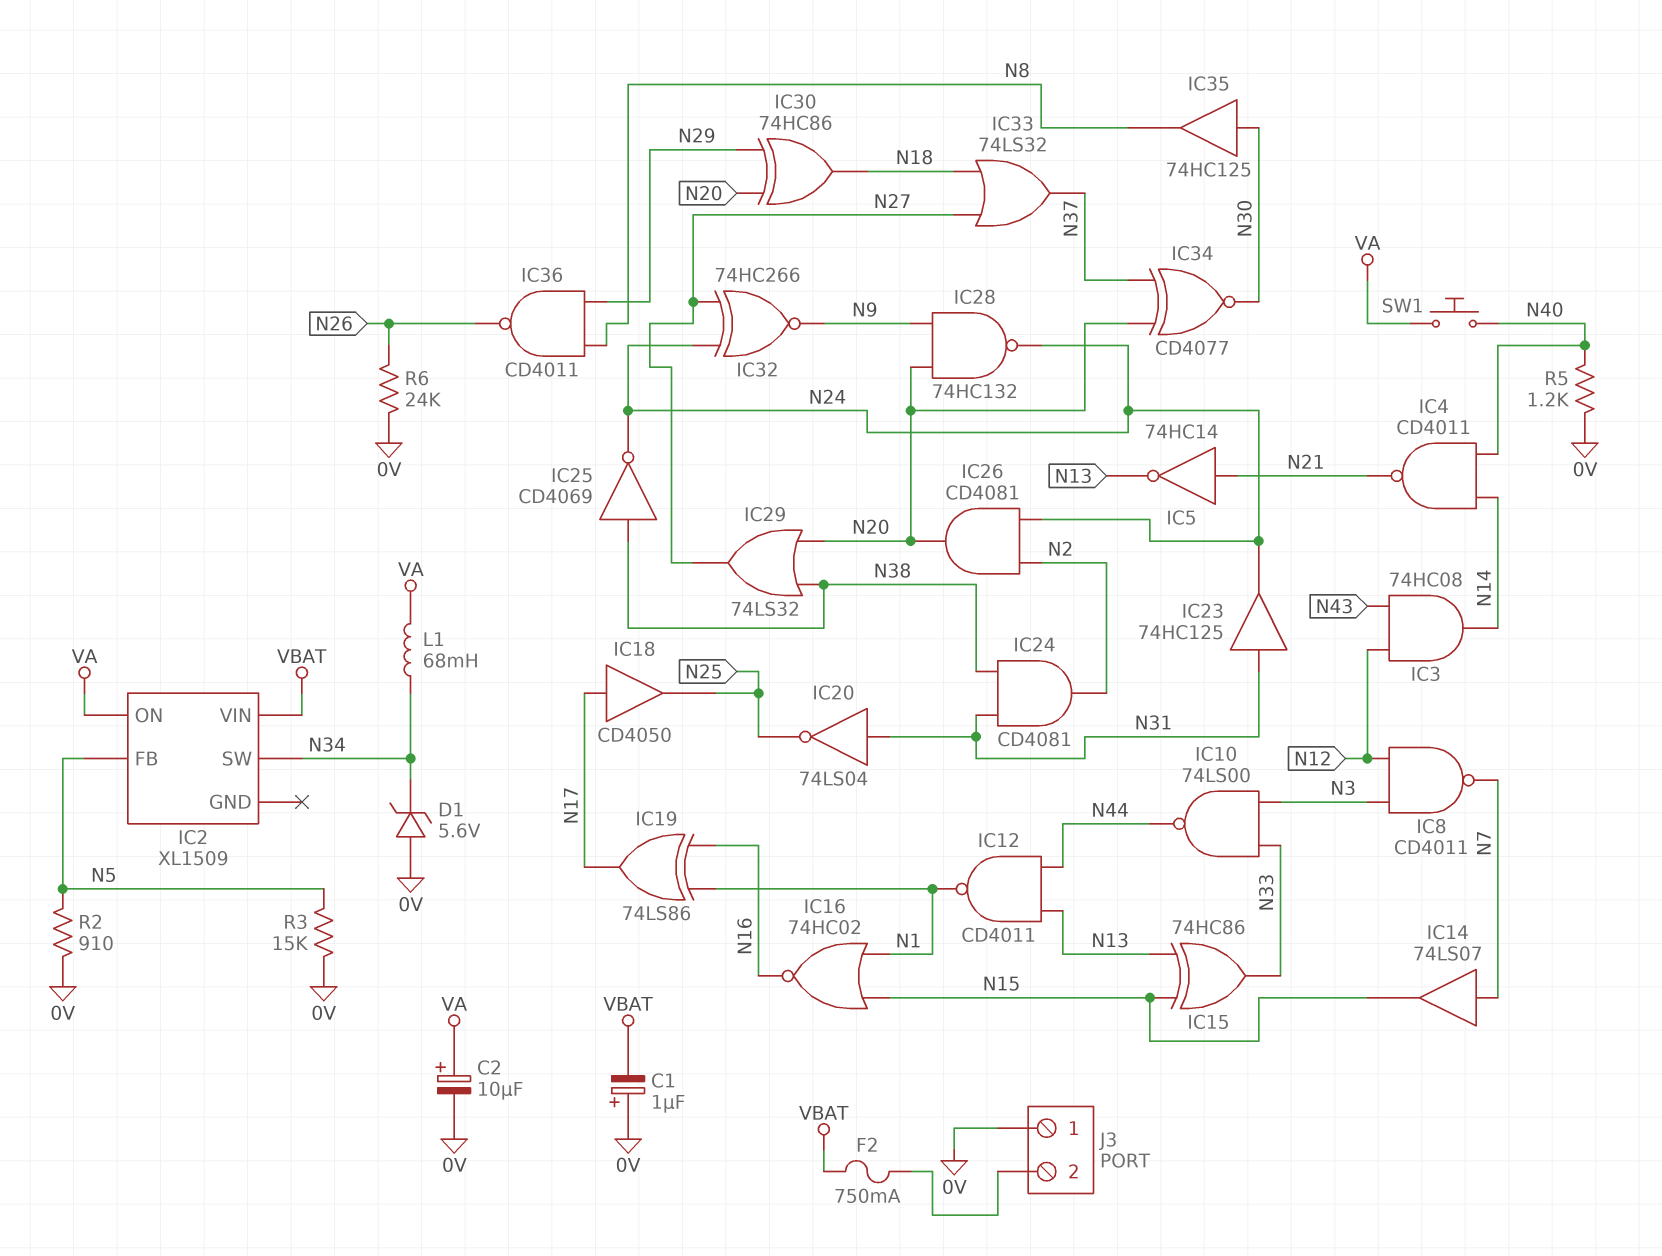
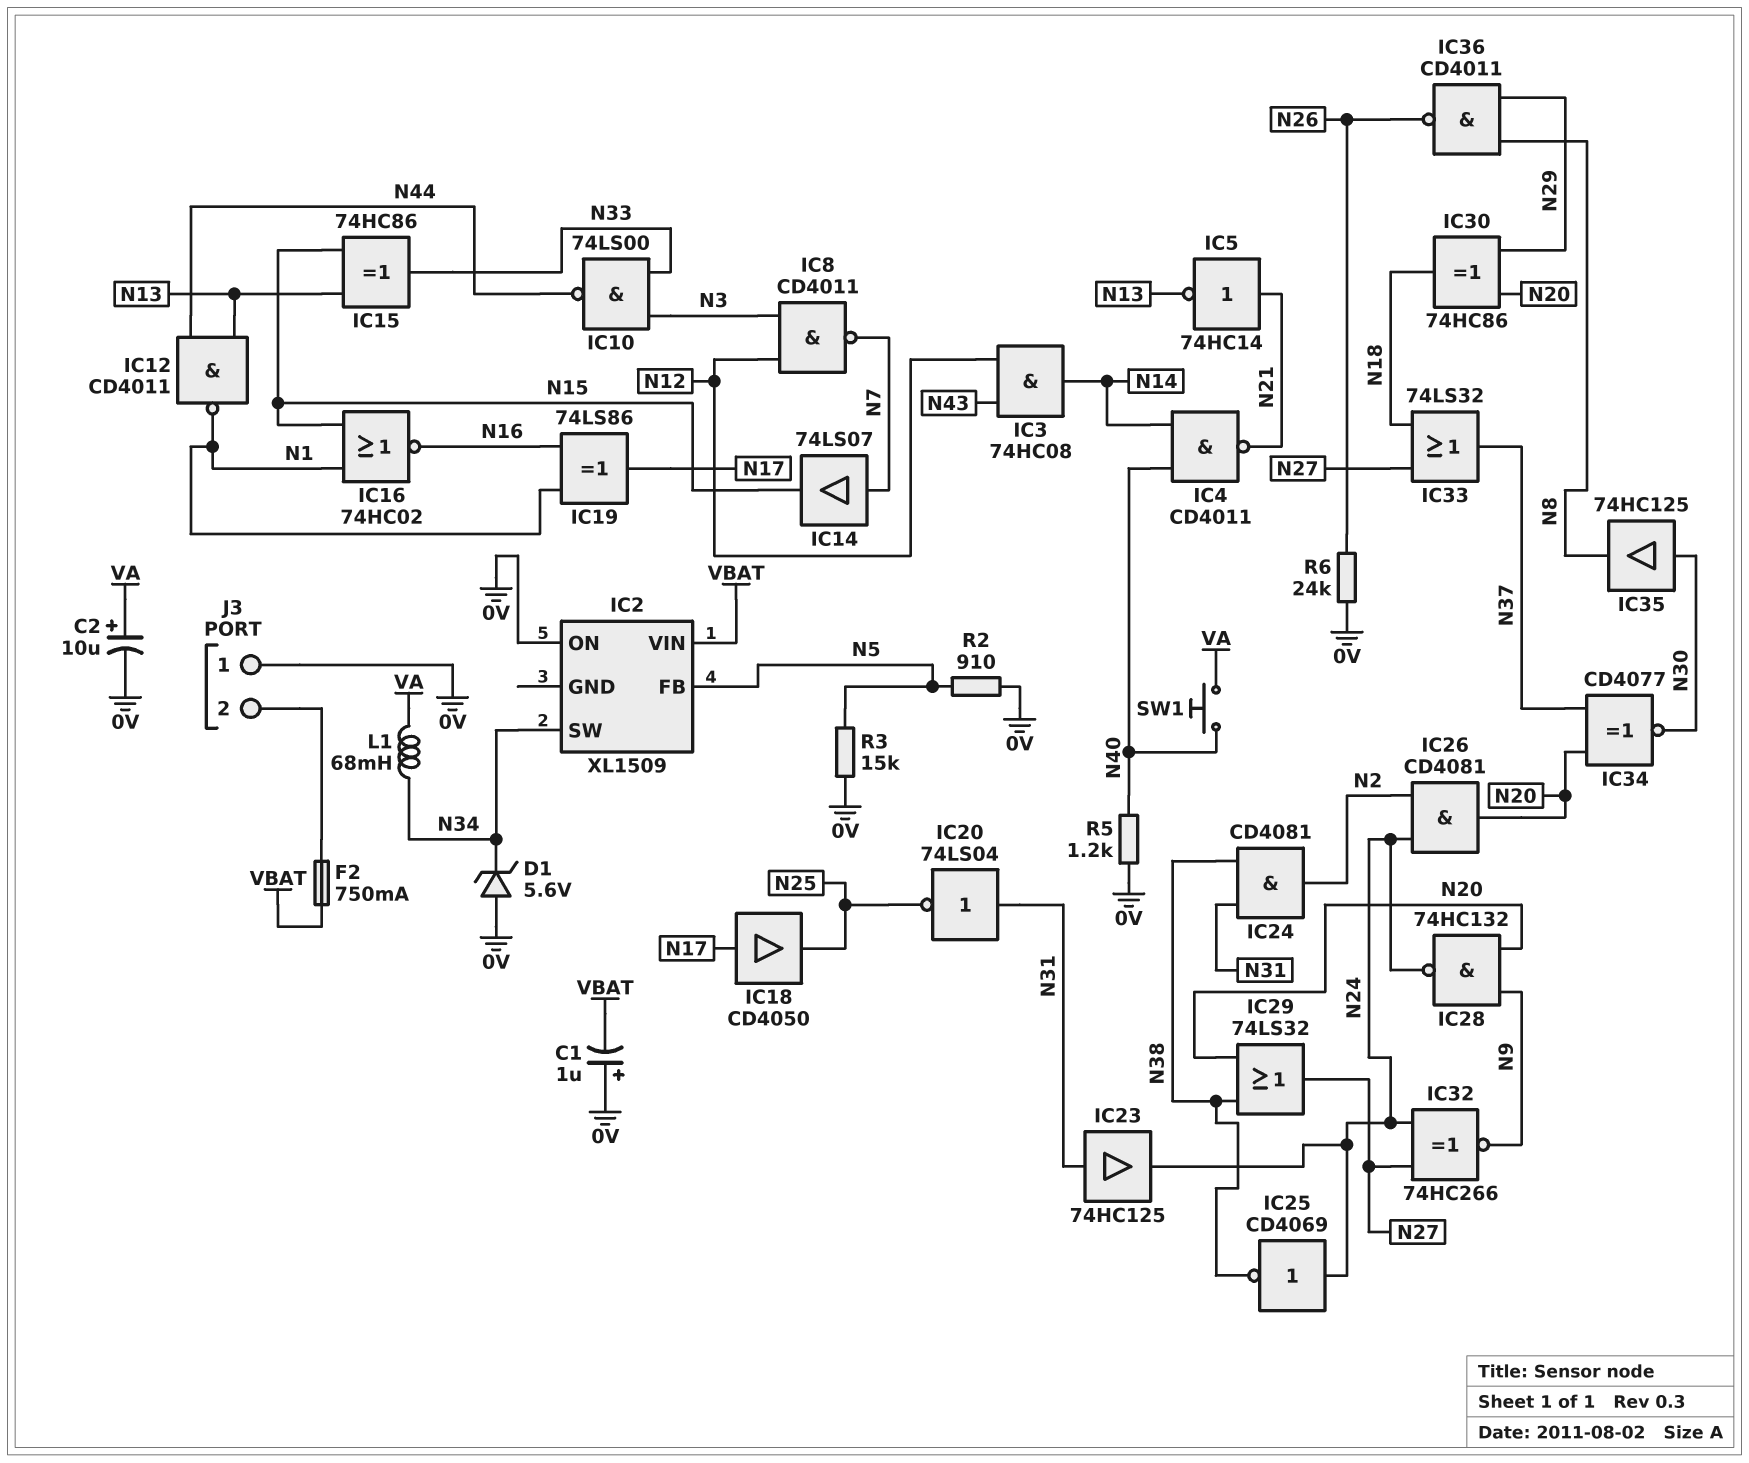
IC2 pin ON: VA -> 0V
IC25: NOT CD4069 (in N38, out N24) -> NOT CD4069 (in N24, out N38)

